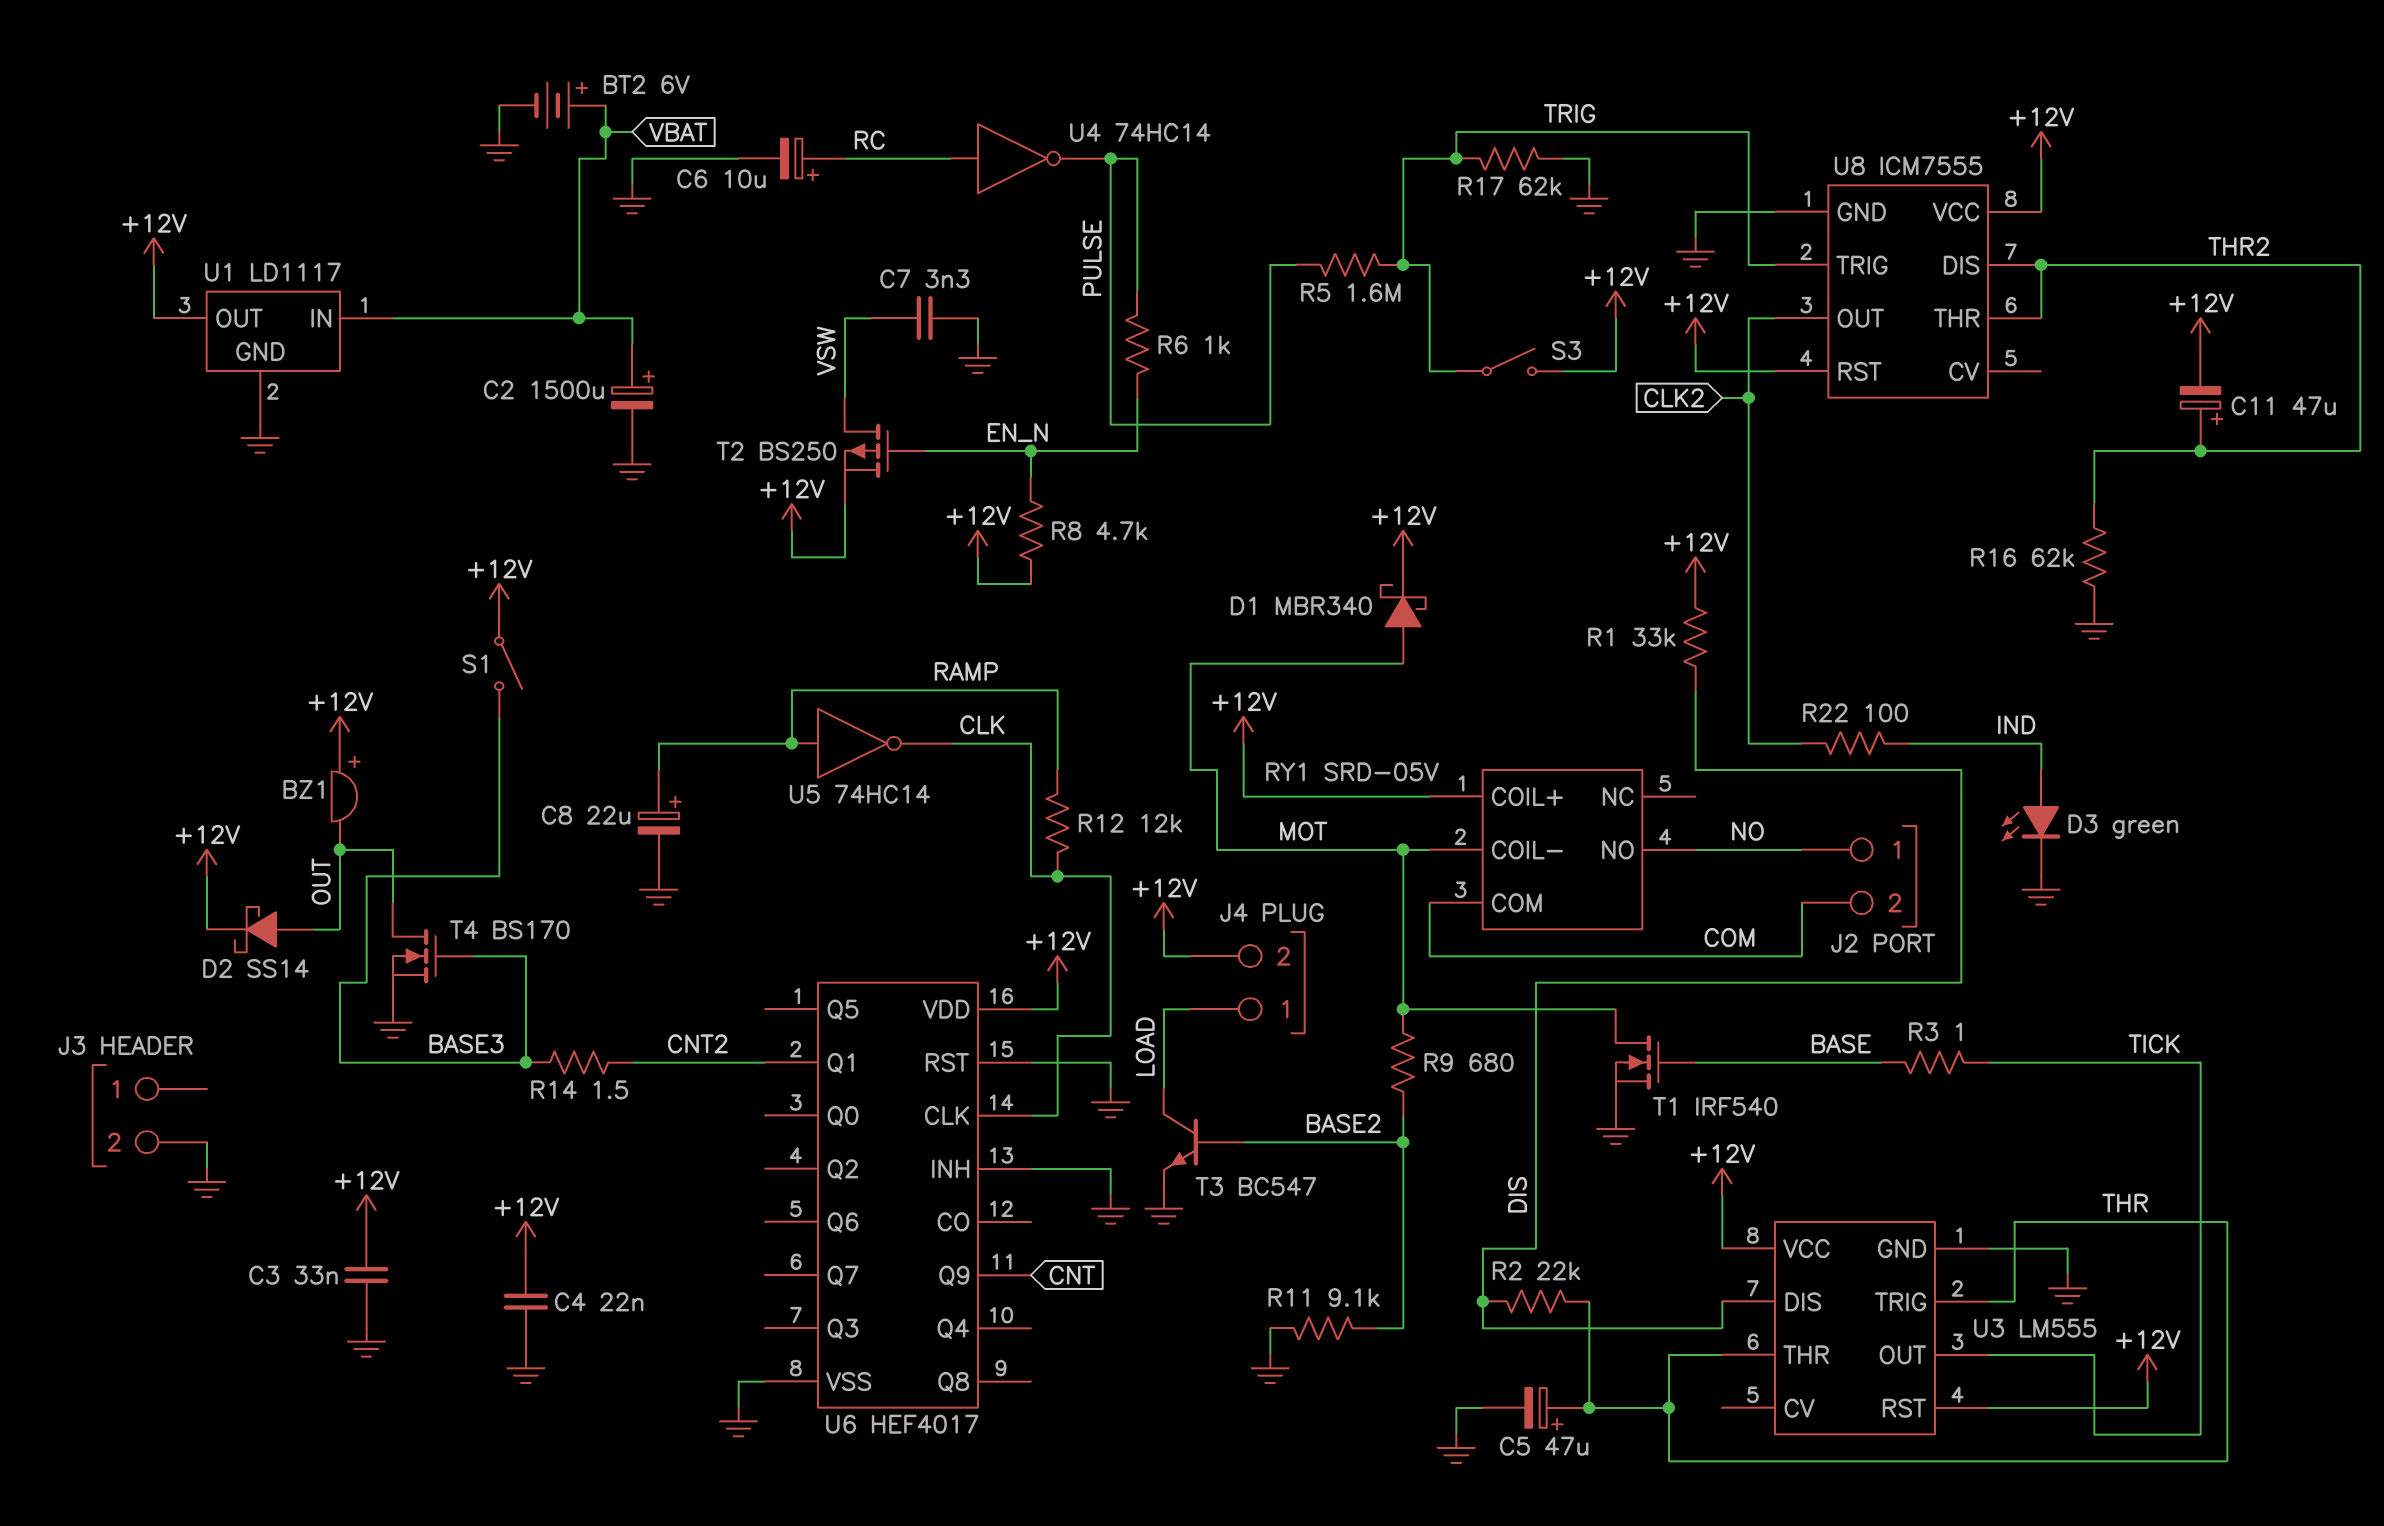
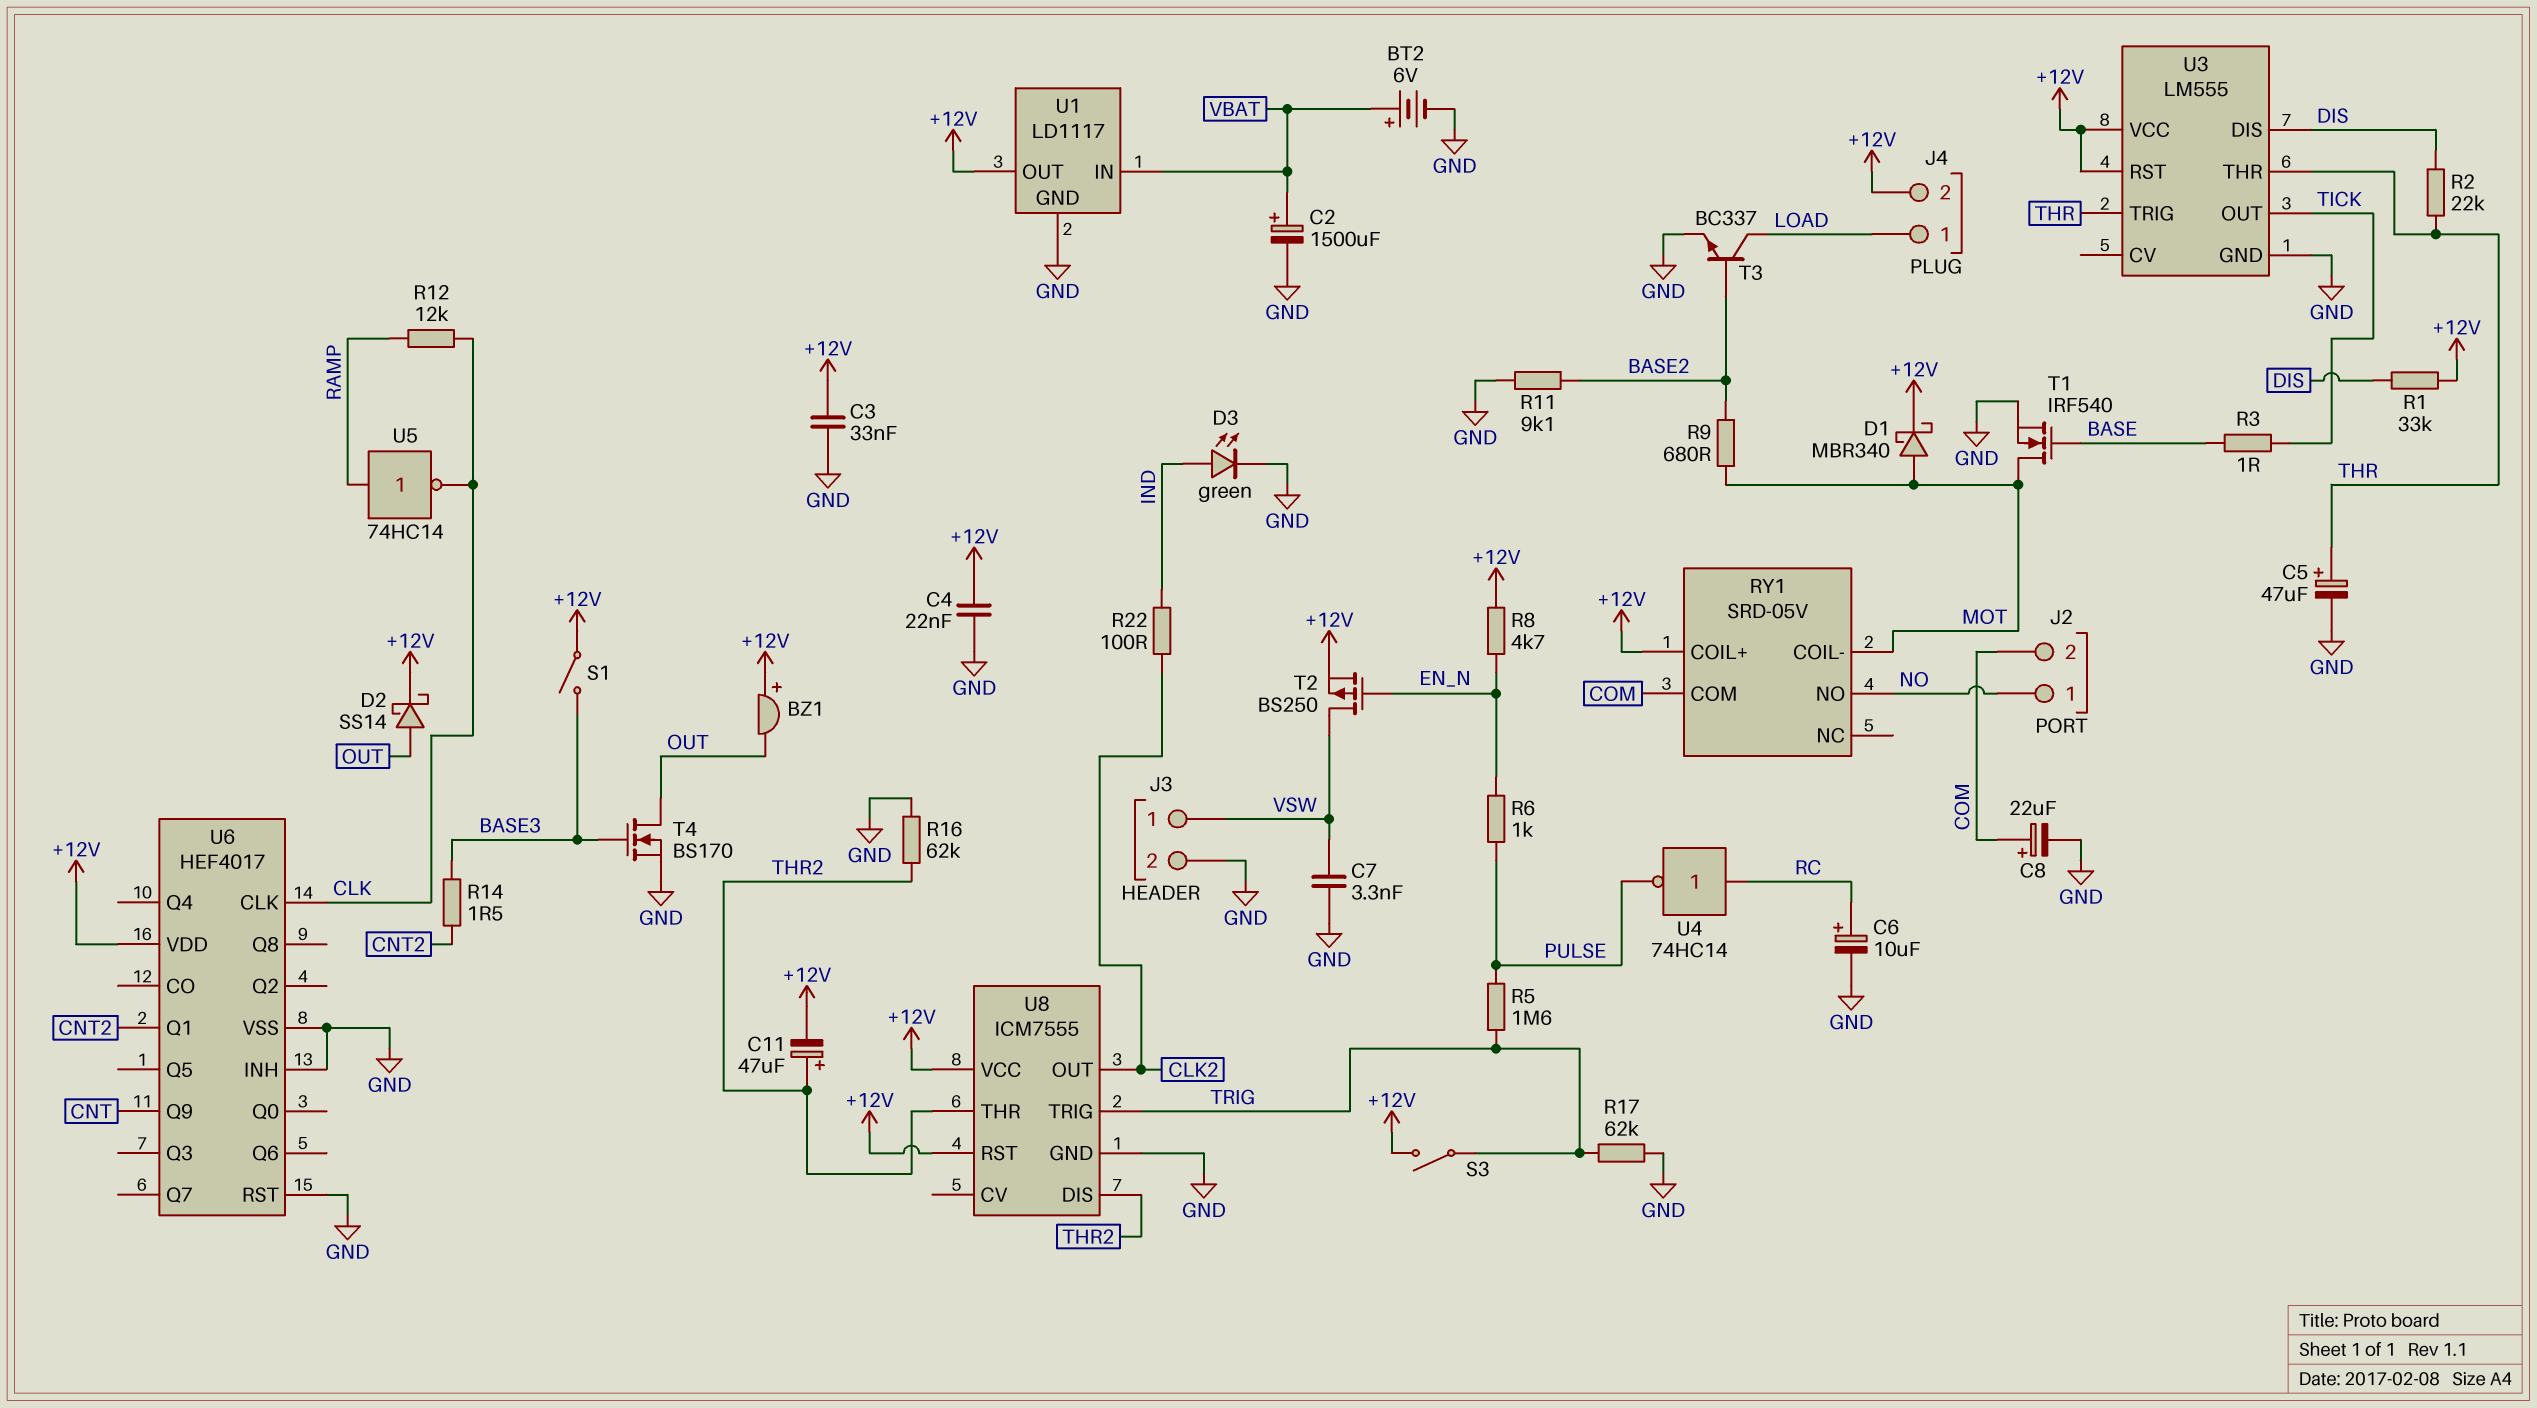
C8: 22uF (plus RAMP, minus GND) -> 22uF (plus COM, minus GND)
J3 pin 1: none -> VSW
T3: NPN BC547 (B BASE2, C LOAD, E GND) -> NPN BC337 (B BASE2, C LOAD, E GND)

